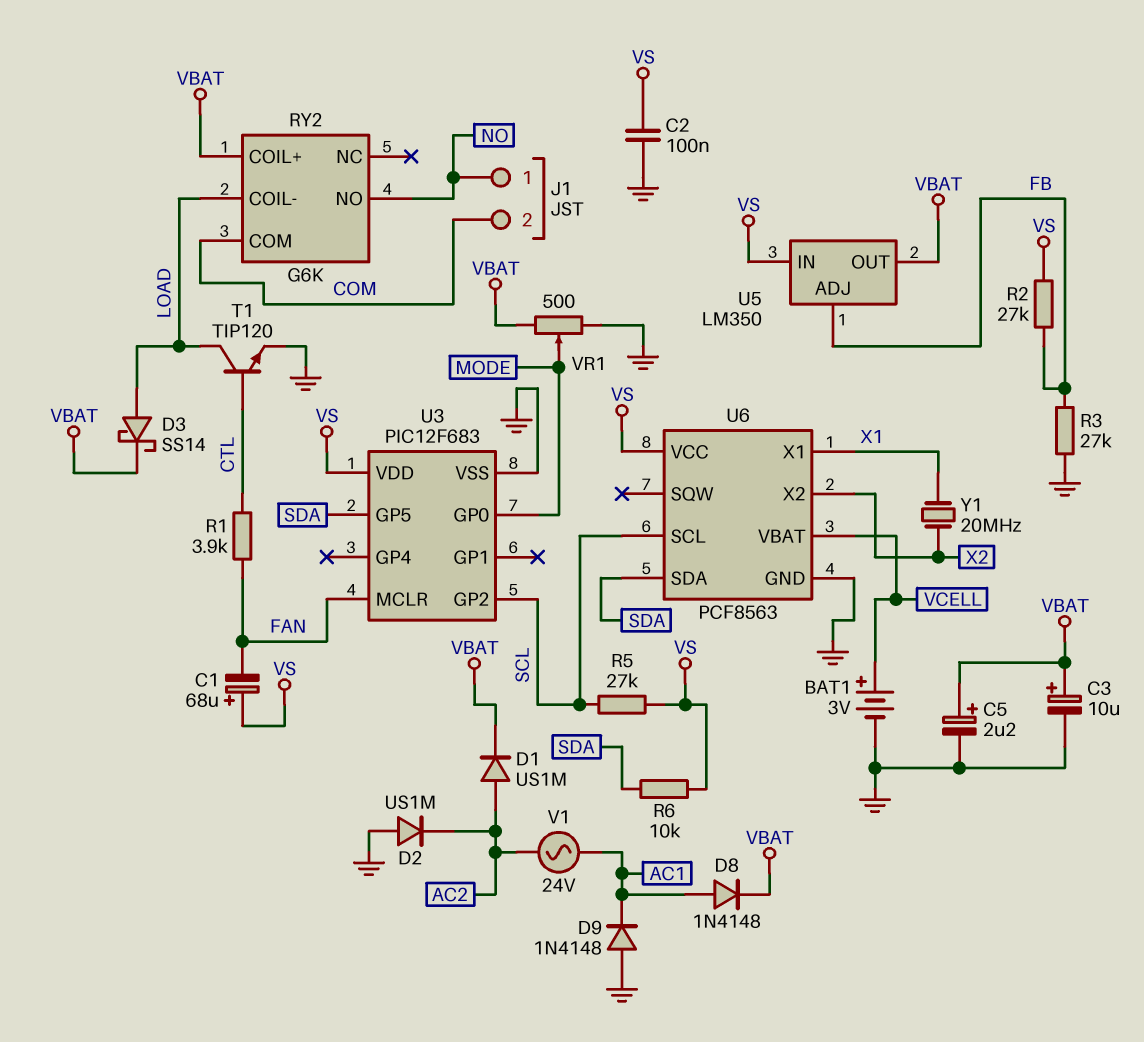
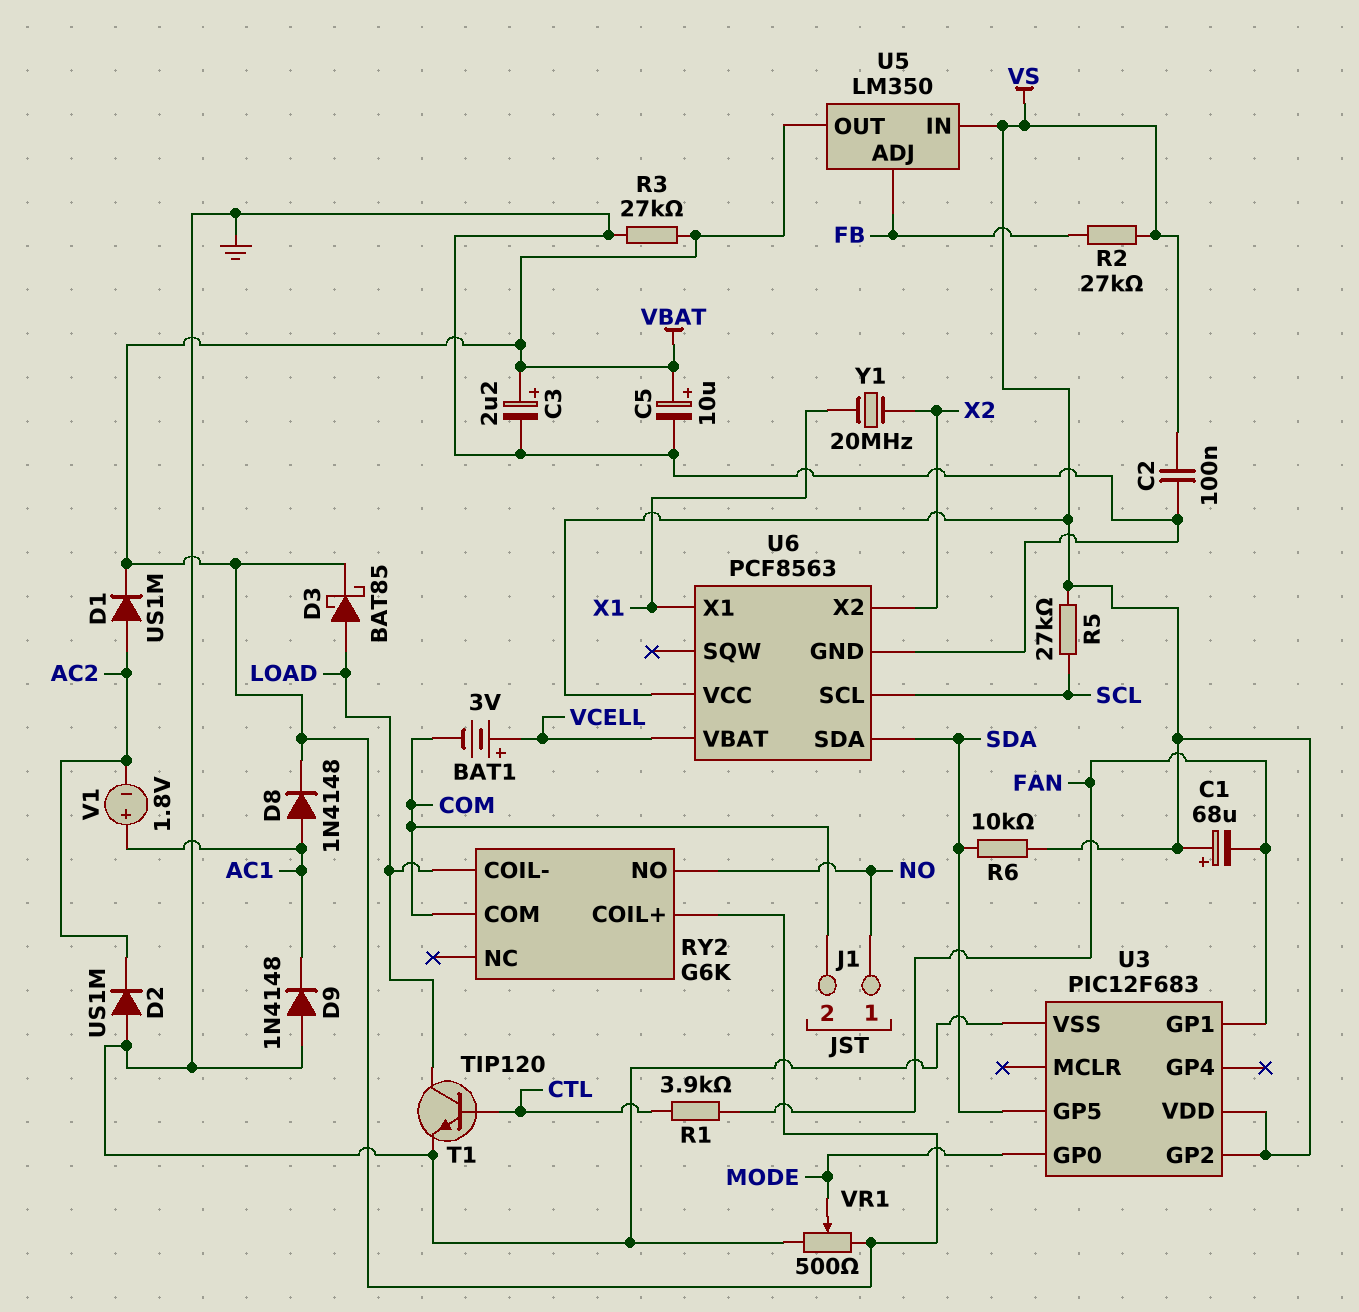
BAT1: 3V (plus VCELL, minus GND) -> 3V (plus VCELL, minus COM)
C3: 10uF (plus VBAT, minus GND) -> 2.2uF (plus VBAT, minus GND)
C5: 2.2uF (plus VBAT, minus GND) -> 10uF (plus VBAT, minus GND)
D3: schottky SS14 (A LOAD, K VBAT) -> schottky BAT85 (A LOAD, K VBAT)
R3: 27k (FB, GND) -> 27k (GND, VBAT)
U3 pin GP1: none -> FAN
U3 pin GP2: SCL -> VS
U3 pin MCLR: FAN -> none
V1: AC 24V (AC1, AC2) -> 1.8V (plus AC1, minus AC2)

